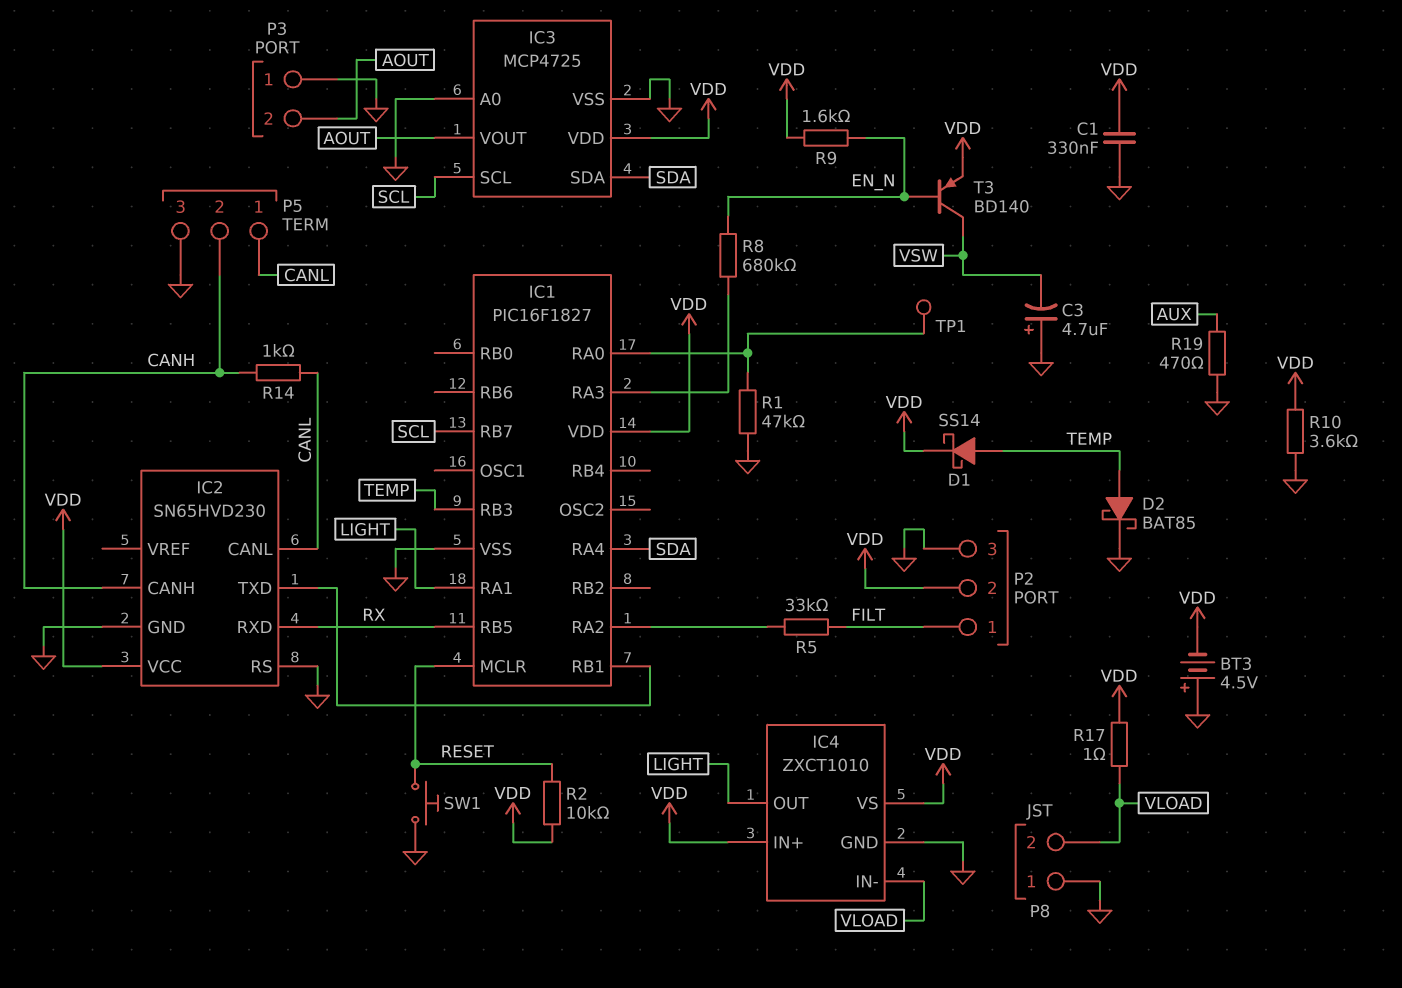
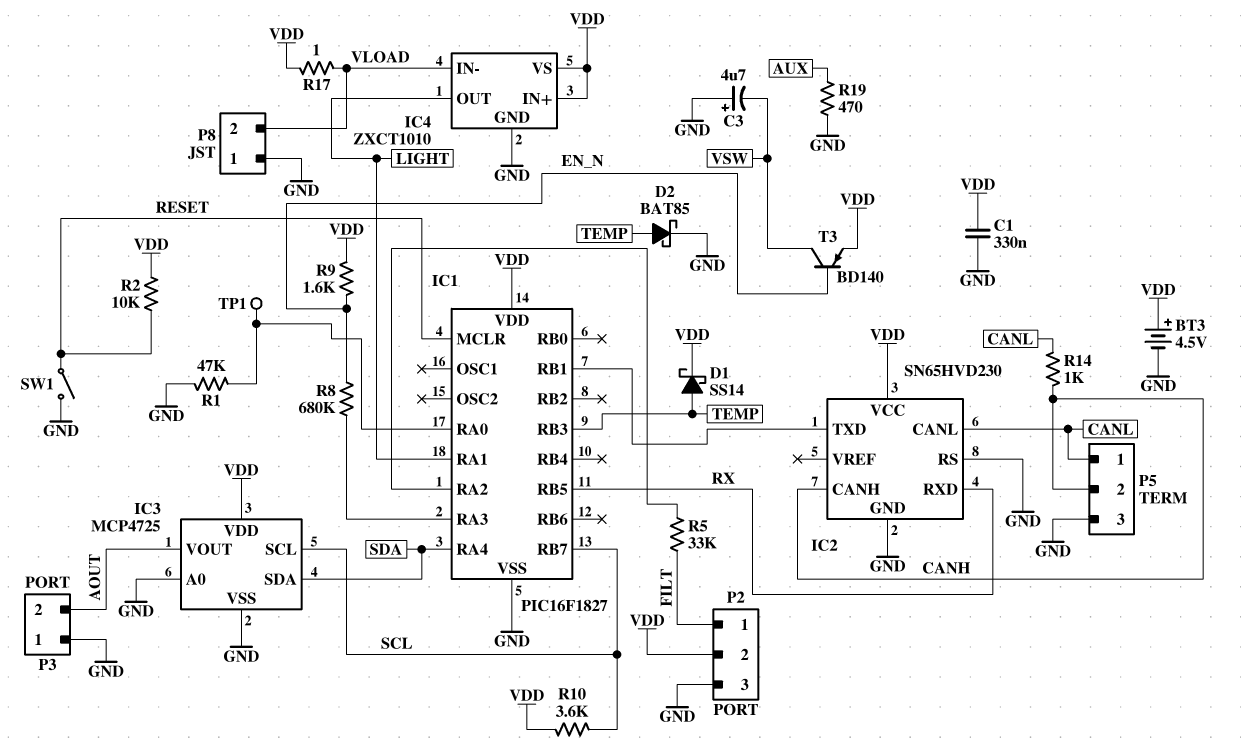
BT3: 4.5V (plus GND, minus VDD) -> 4.5V (plus VDD, minus GND)
R10: 3.6k (GND, VDD) -> 3.6k (SCL, VDD)
SW1: button (GND, RESET) -> switch (GND, RESET)

